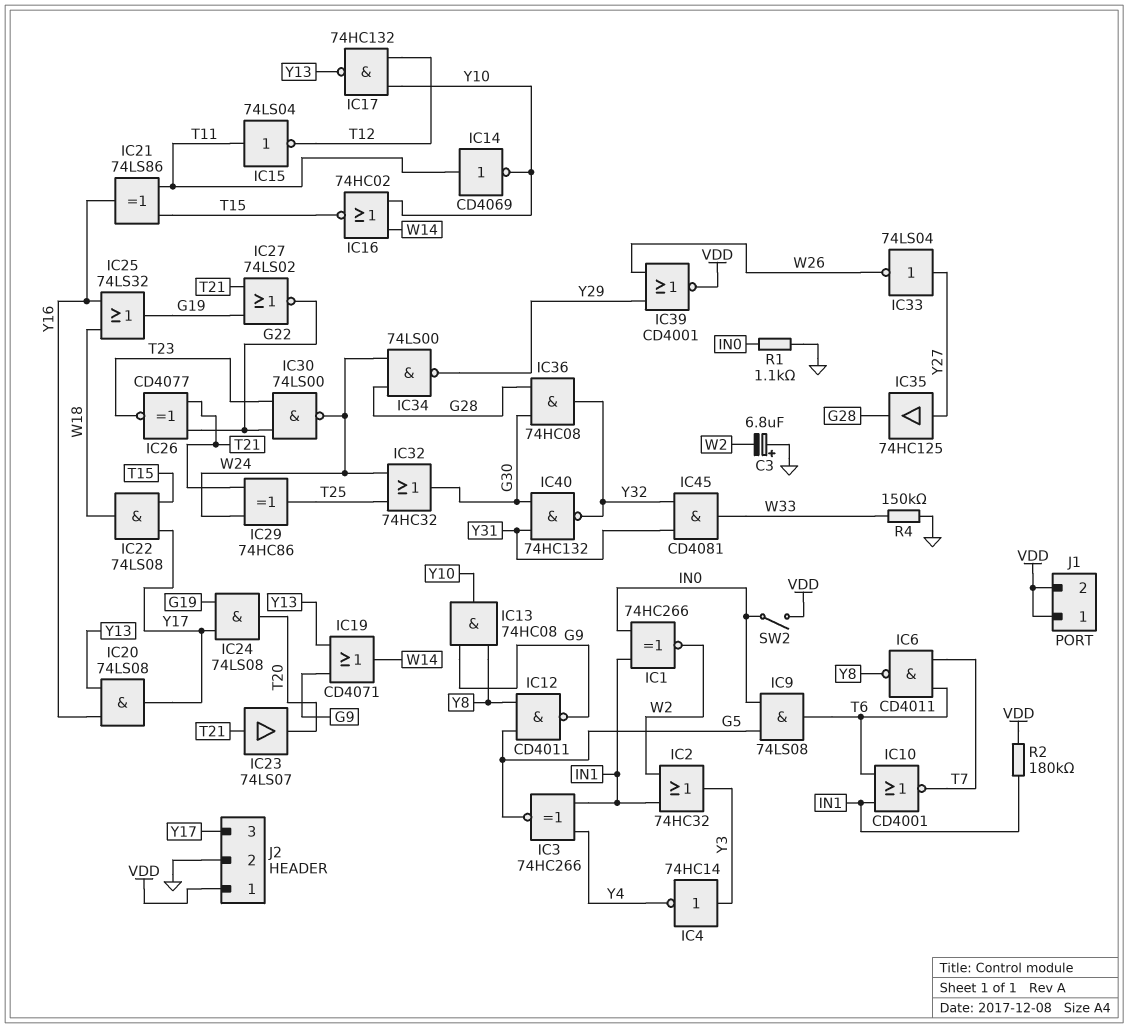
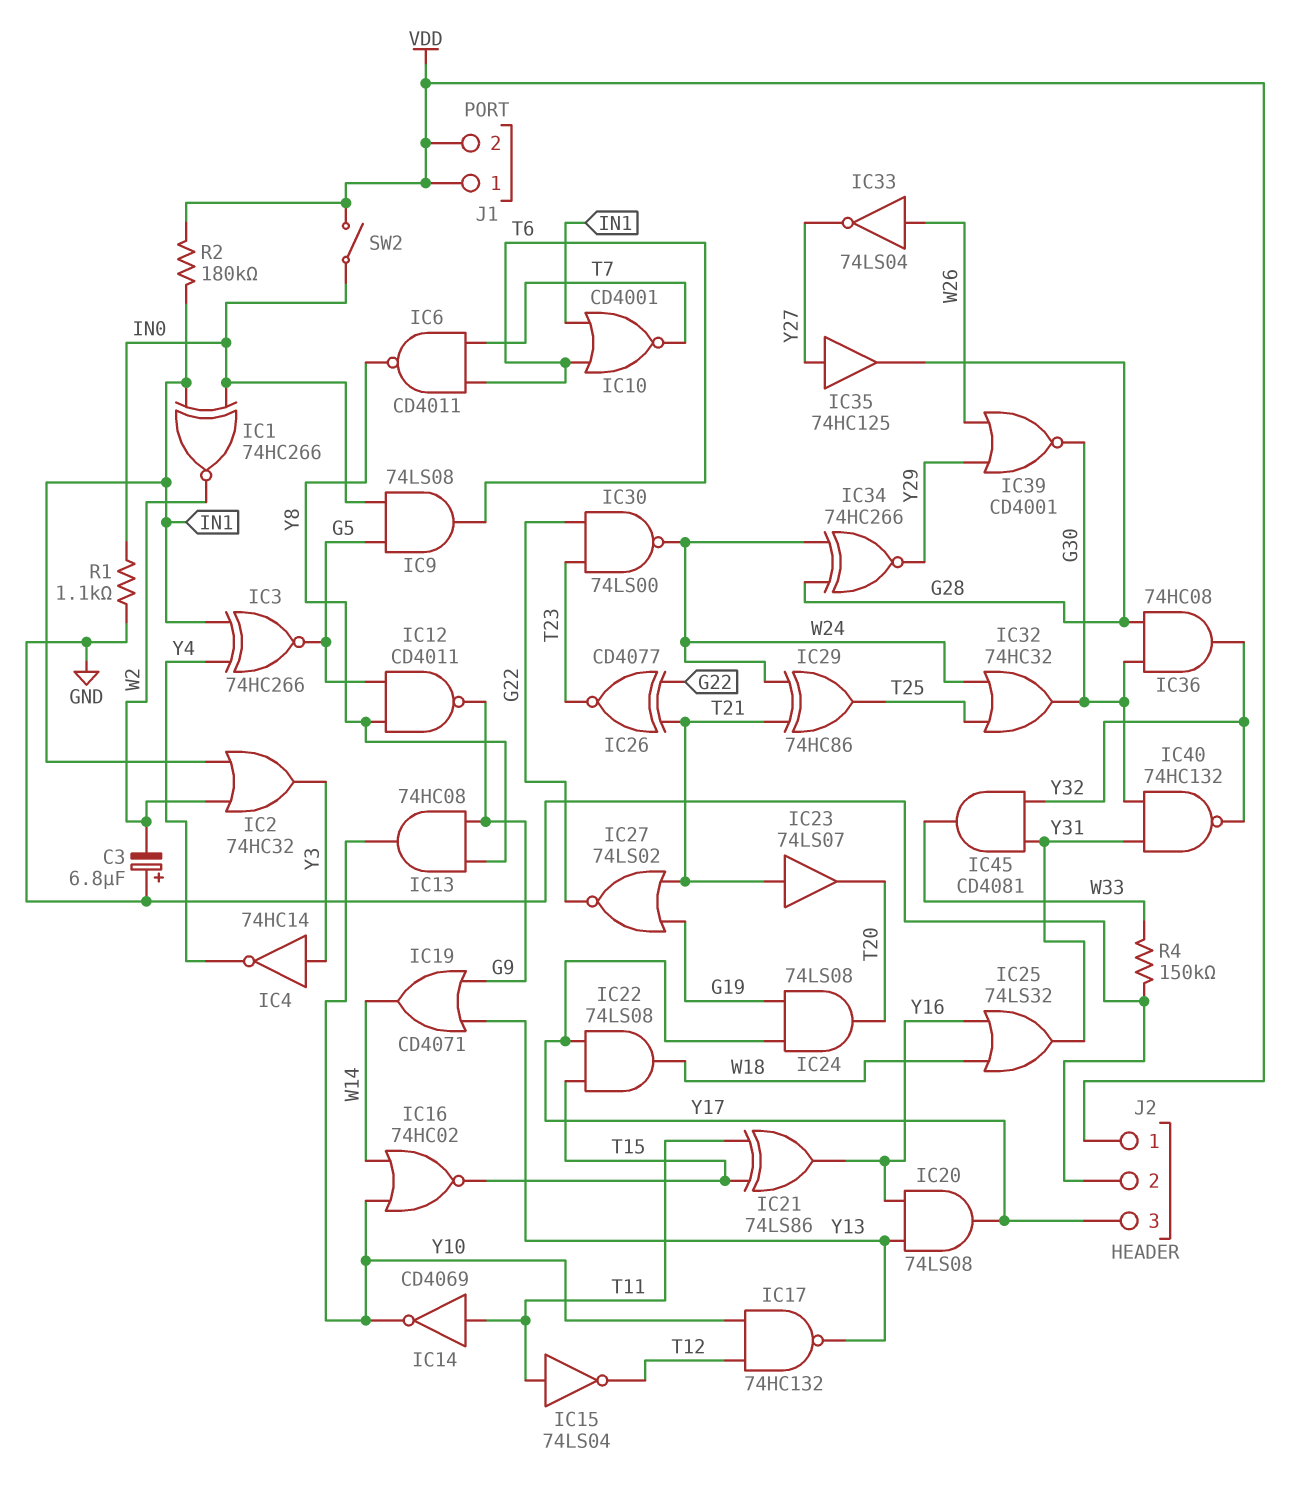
IC25: OR 74LS32 (in W18, in Y16, out G19) -> OR 74LS32 (in W18, in Y16, out Y31)
IC33: NOT 74LS04 (in Y27, out W26) -> NOT 74LS04 (in W26, out Y27)
IC34: NAND 74LS00 (in G28, in W24, out Y29) -> XNOR 74HC266 (in G28, in W24, out Y29)
IC39: NOR CD4001 (in W26, in Y29, out VDD) -> NOR CD4001 (in W26, in Y29, out G30)

